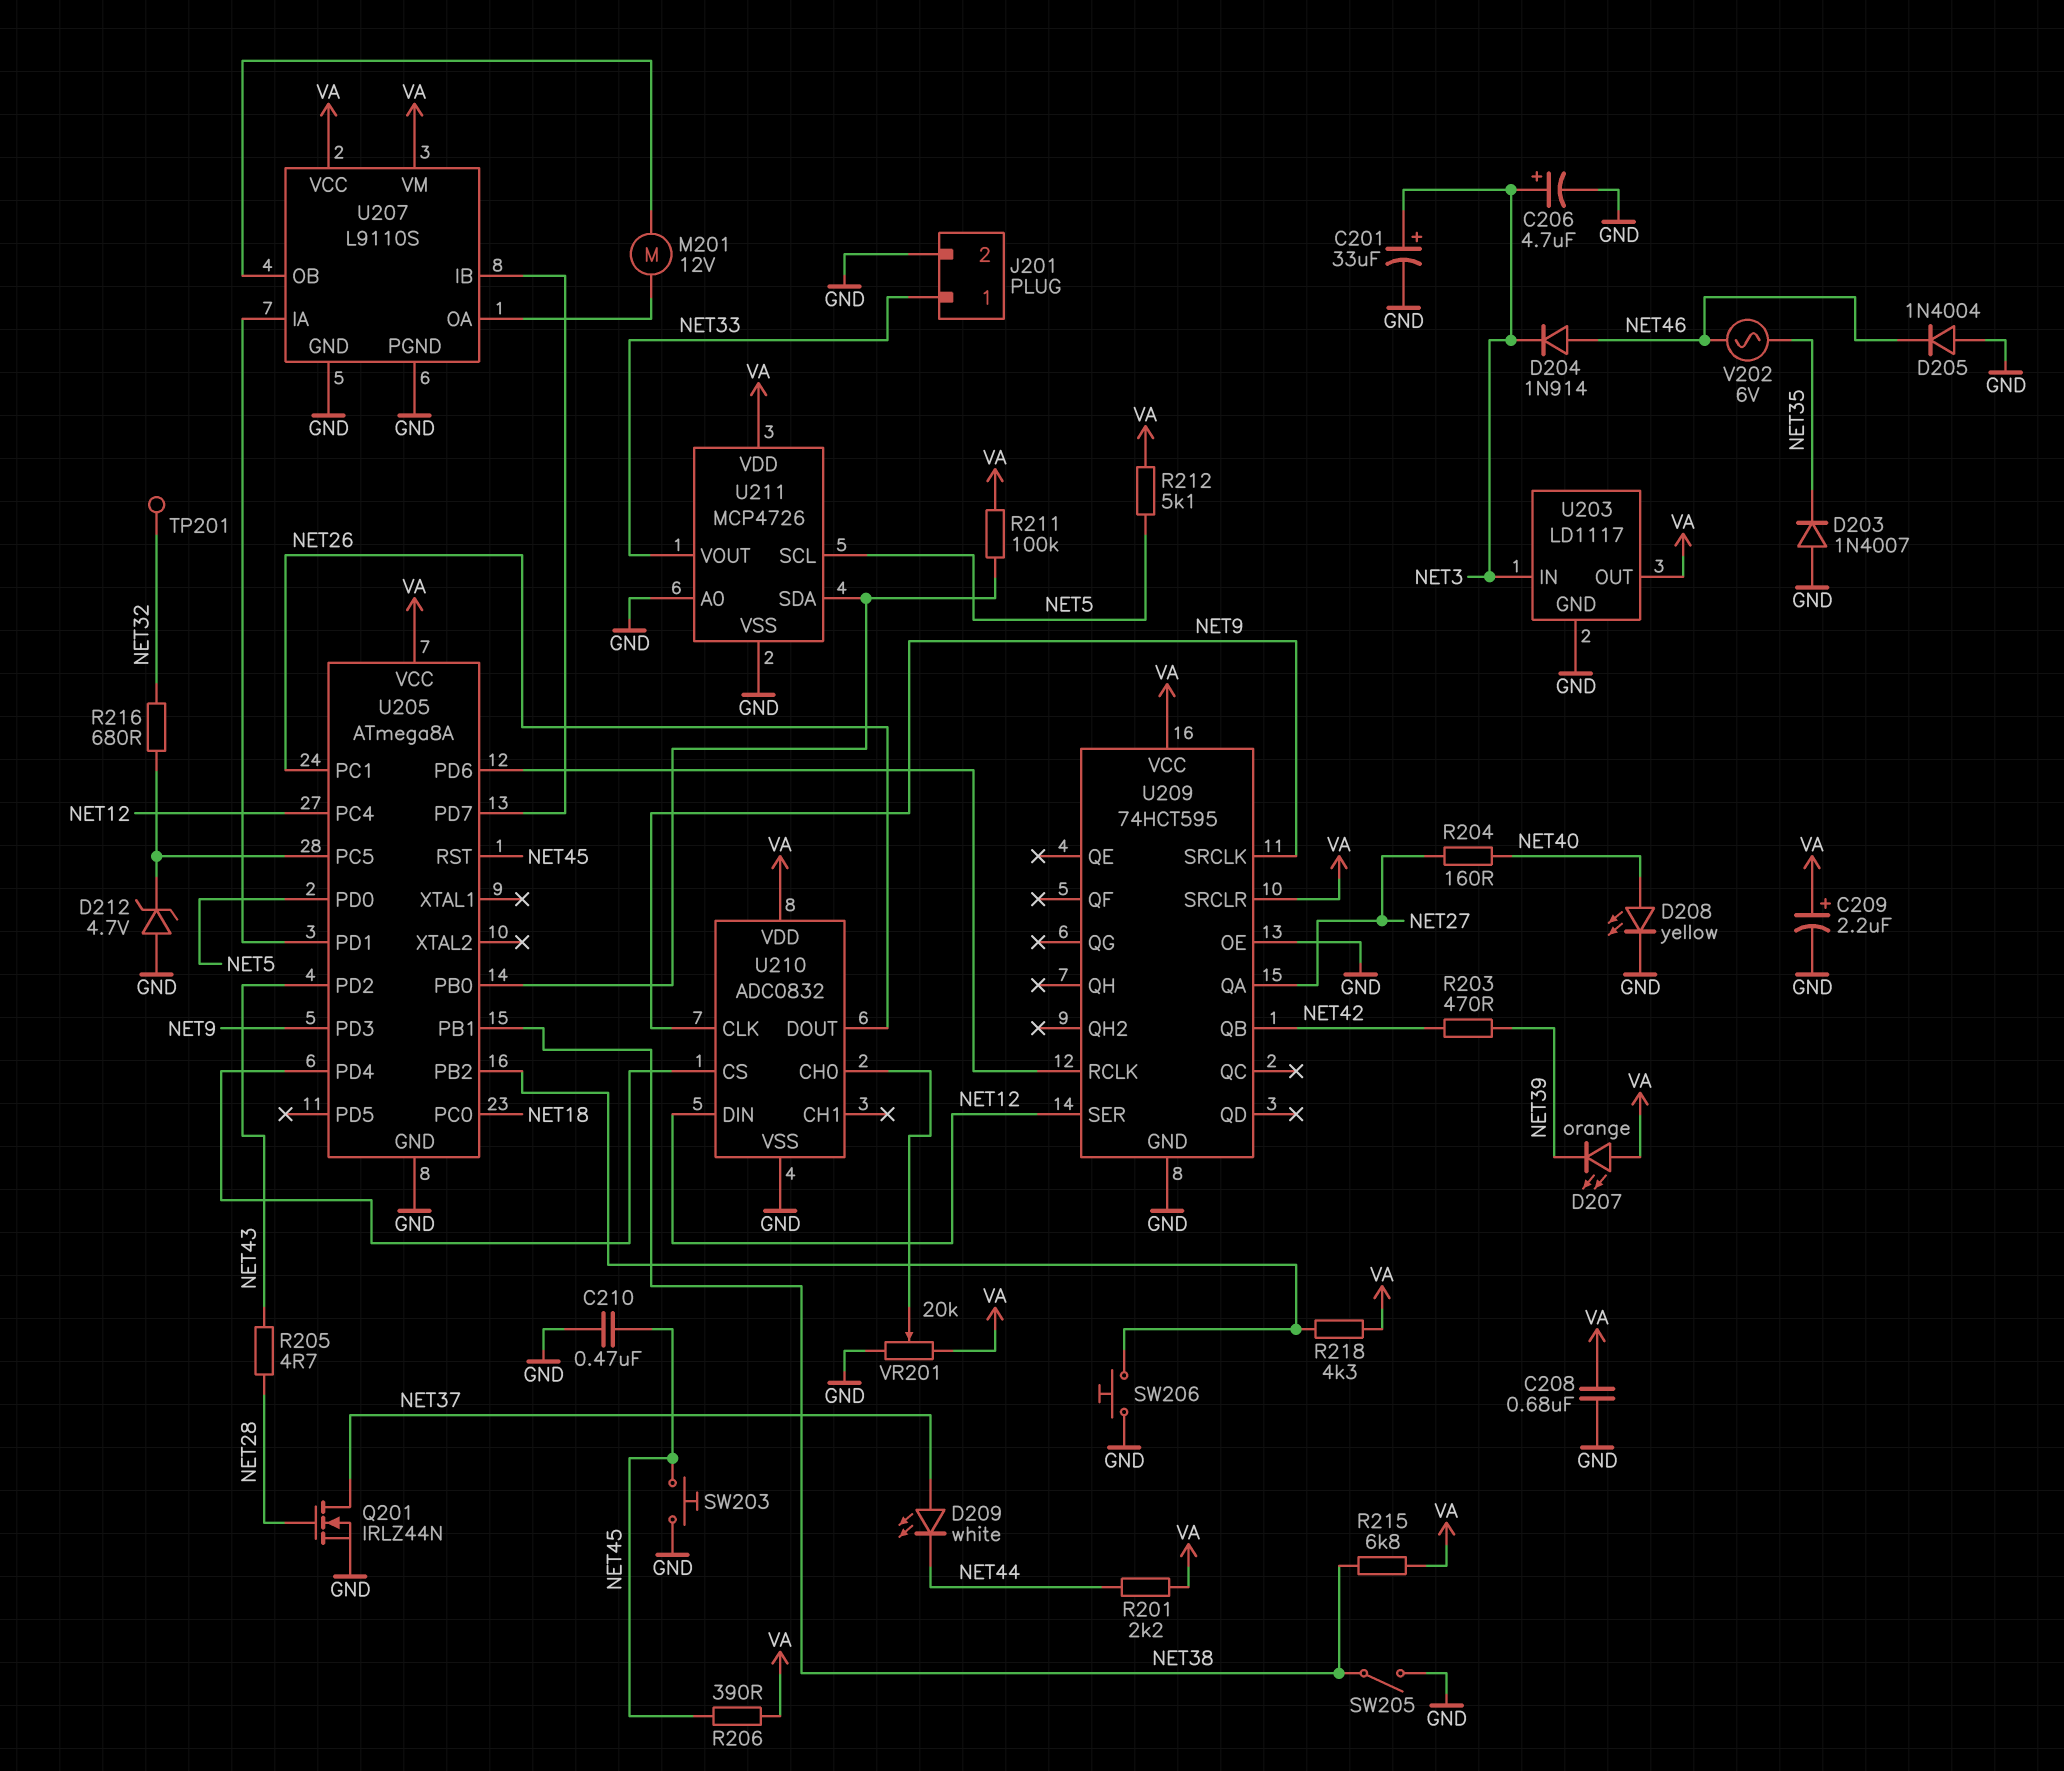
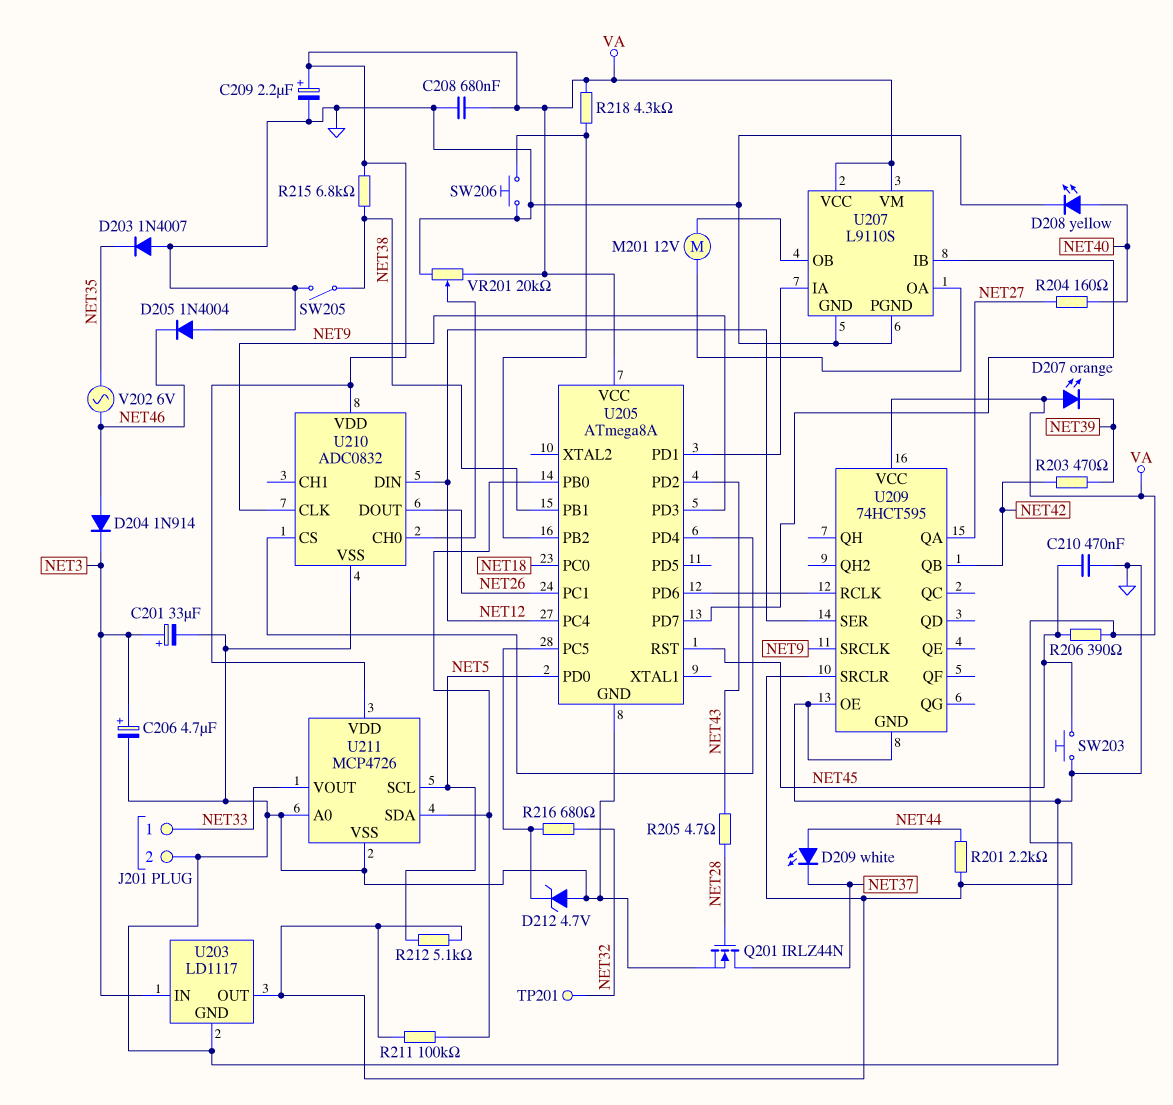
D209: LED white (A NET37, K NET44) -> LED white (A NET44, K NET37)

